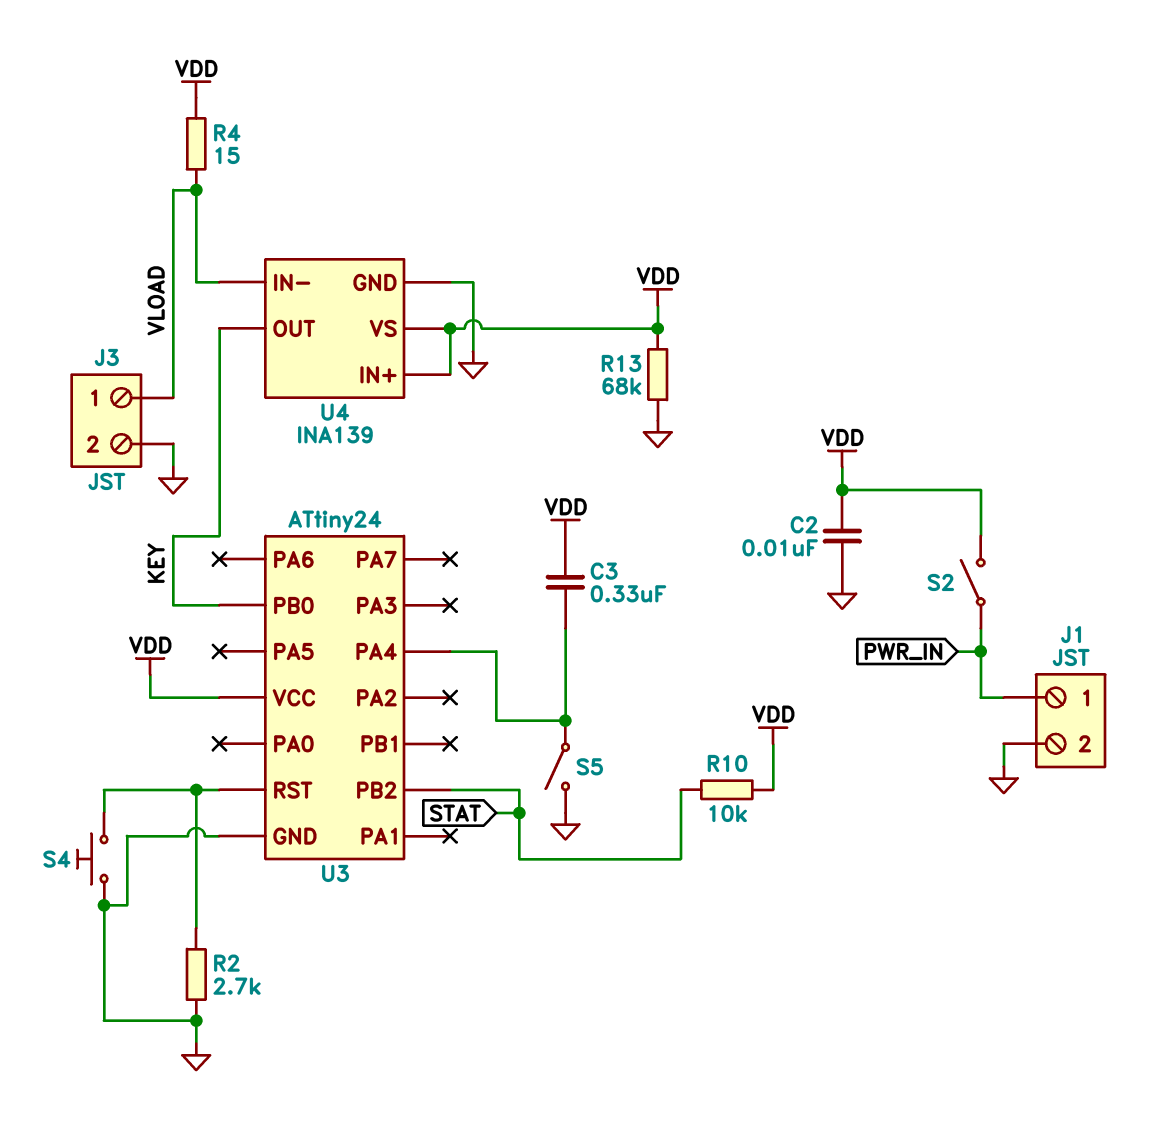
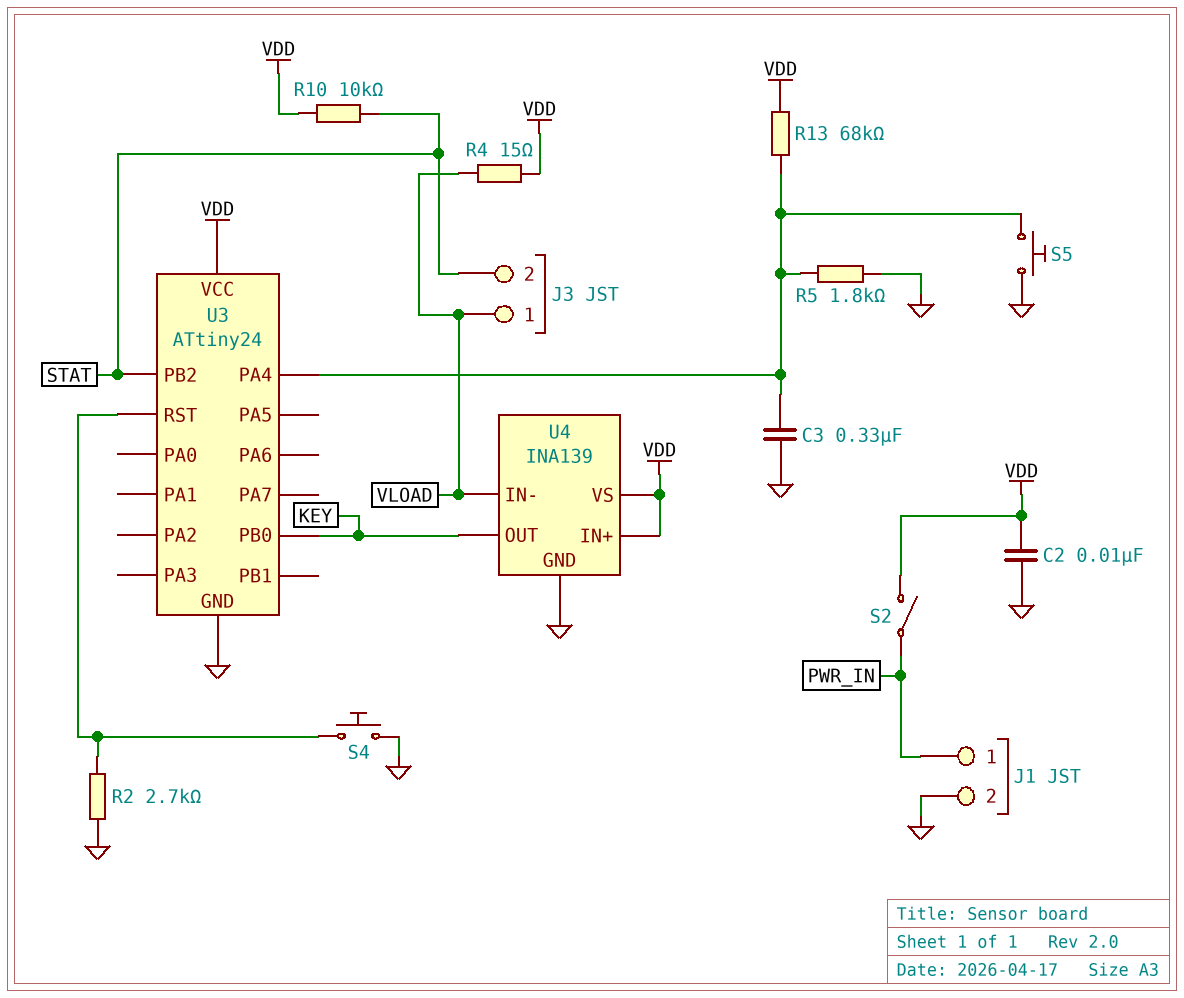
C3: 330nF (U3/PA4, VDD) -> 330nF (GND, U3/PA4)
J3 pin 2: GND -> STAT
R5: none -> 1.8k (GND, U3/PA4)
R13: 68k (GND, VDD) -> 68k (U3/PA4, VDD)
S5: switch (GND, U3/PA4) -> button (GND, U3/PA4)

